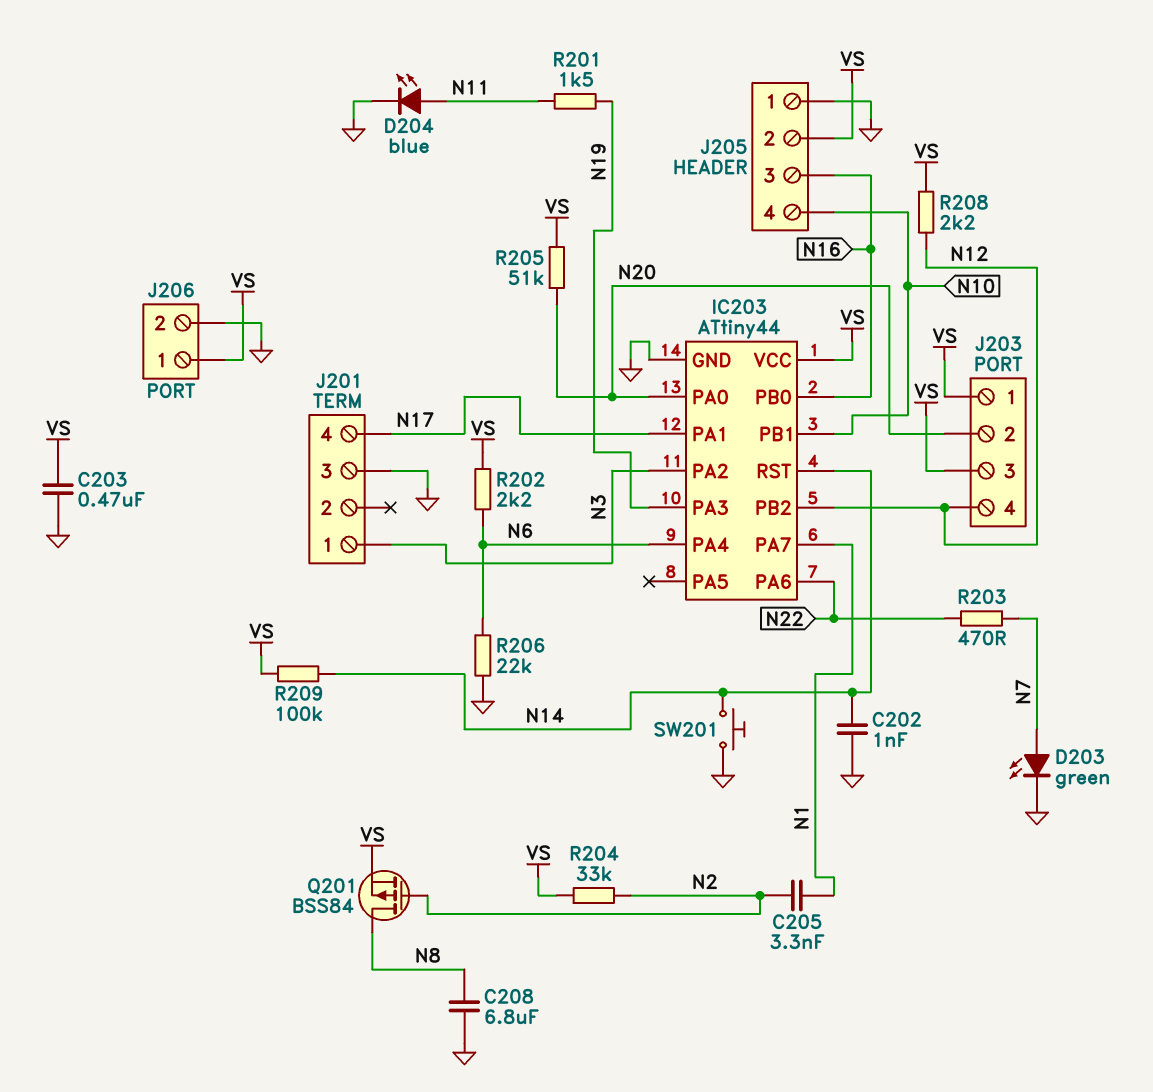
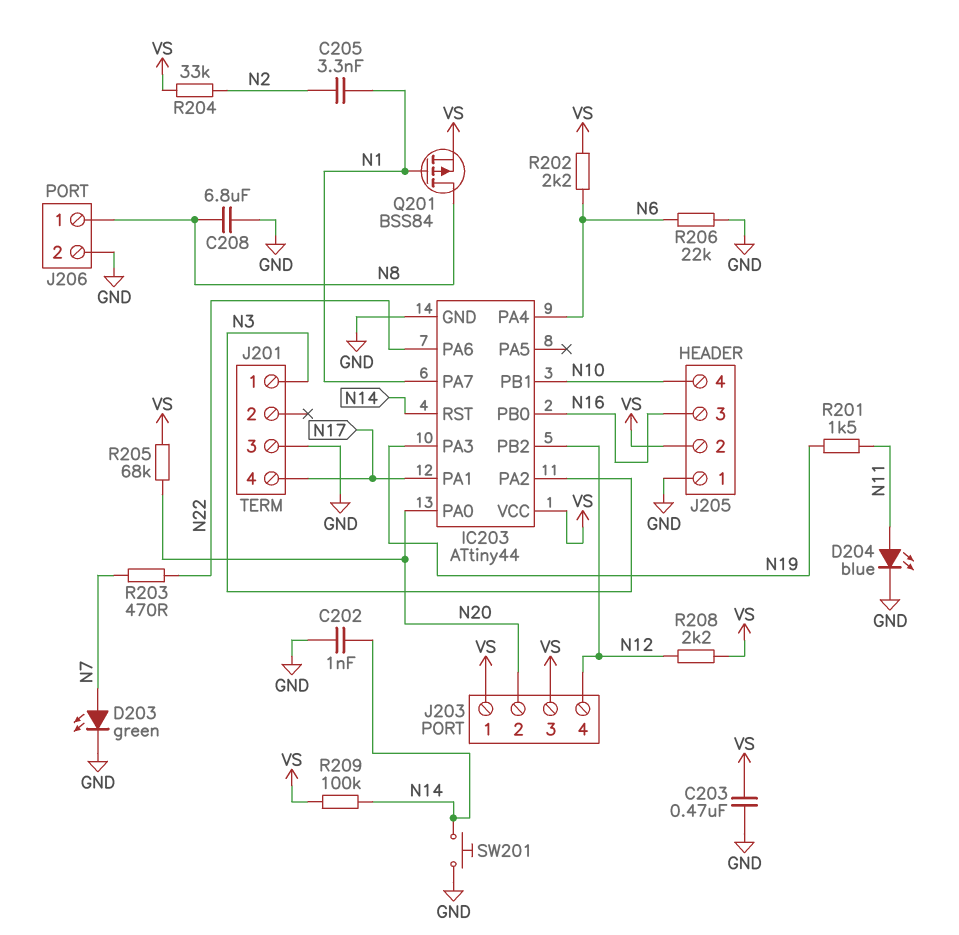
J206 pin 1: VS -> N8
Q201: PMOS BSS84 (G N2, D N8, S VS) -> PMOS BSS84 (G N1, D N8, S VS)
R205: 51k (N20, VS) -> 68k (N20, VS)

